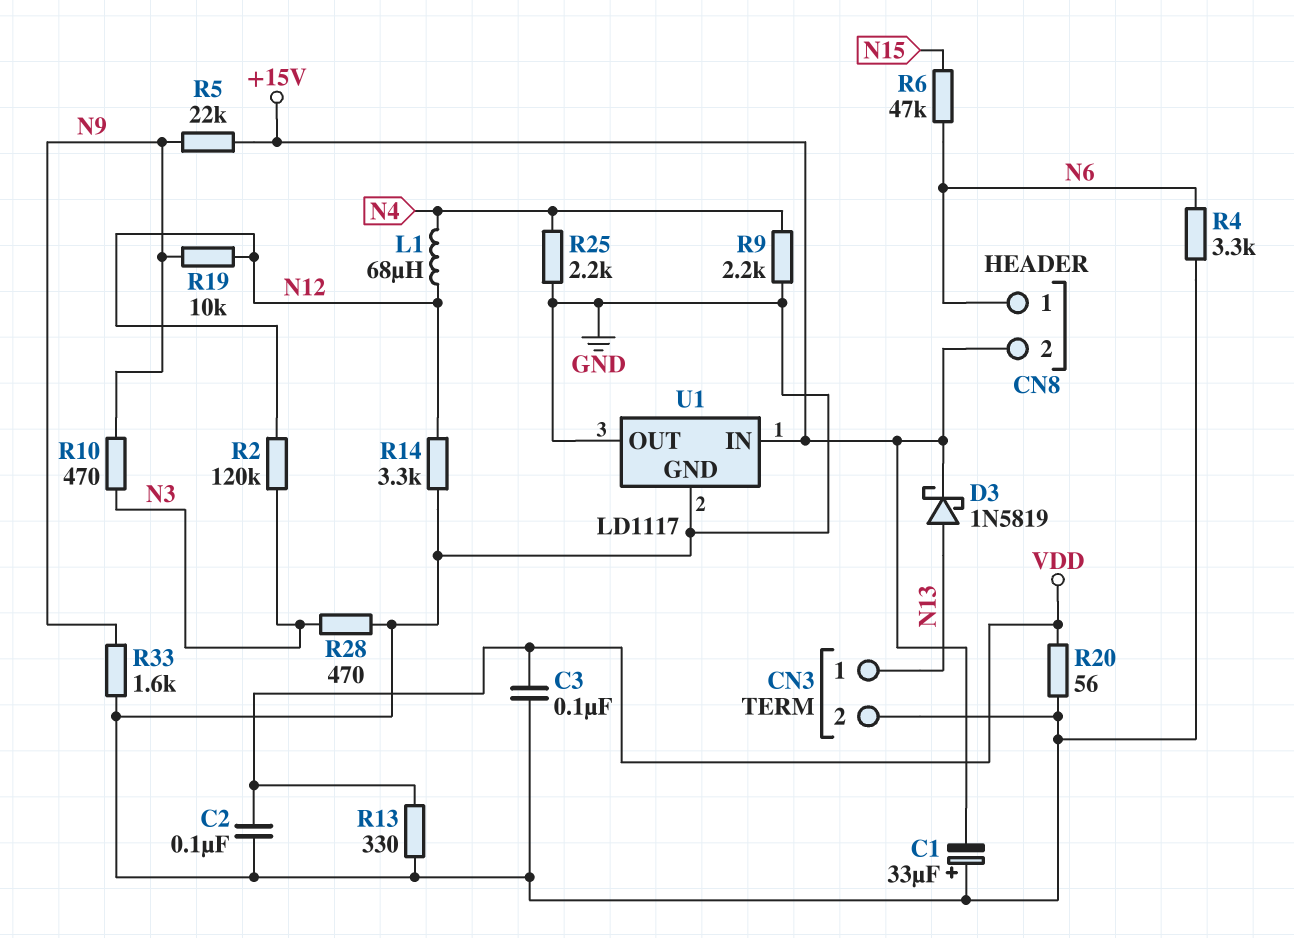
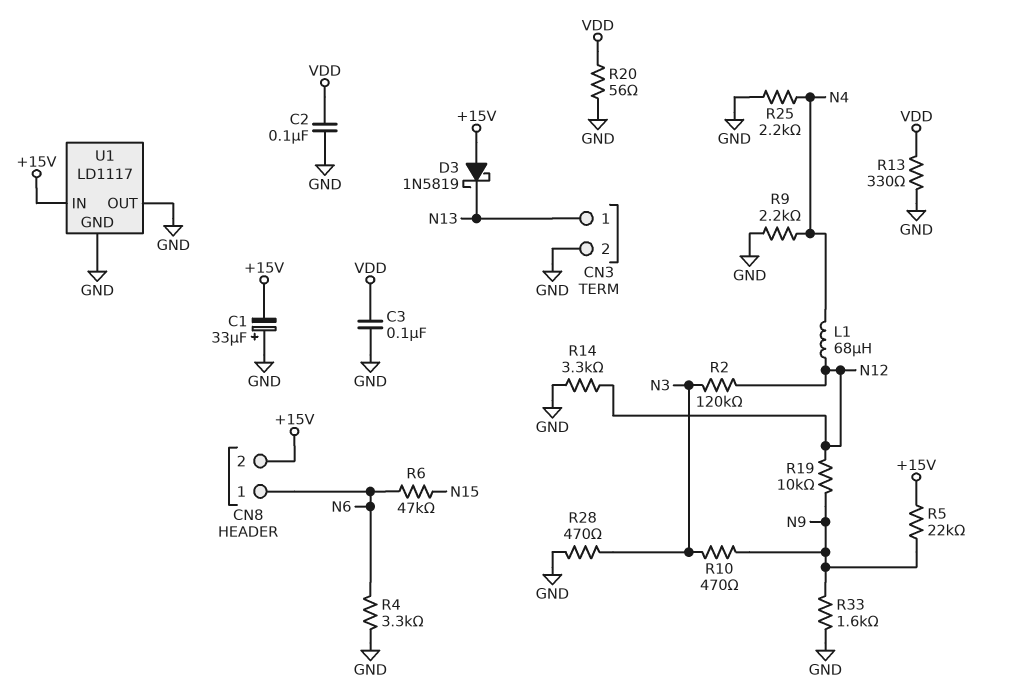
D3: schottky 1N5819 (A N13, K +15V) -> schottky 1N5819 (A +15V, K N13)

